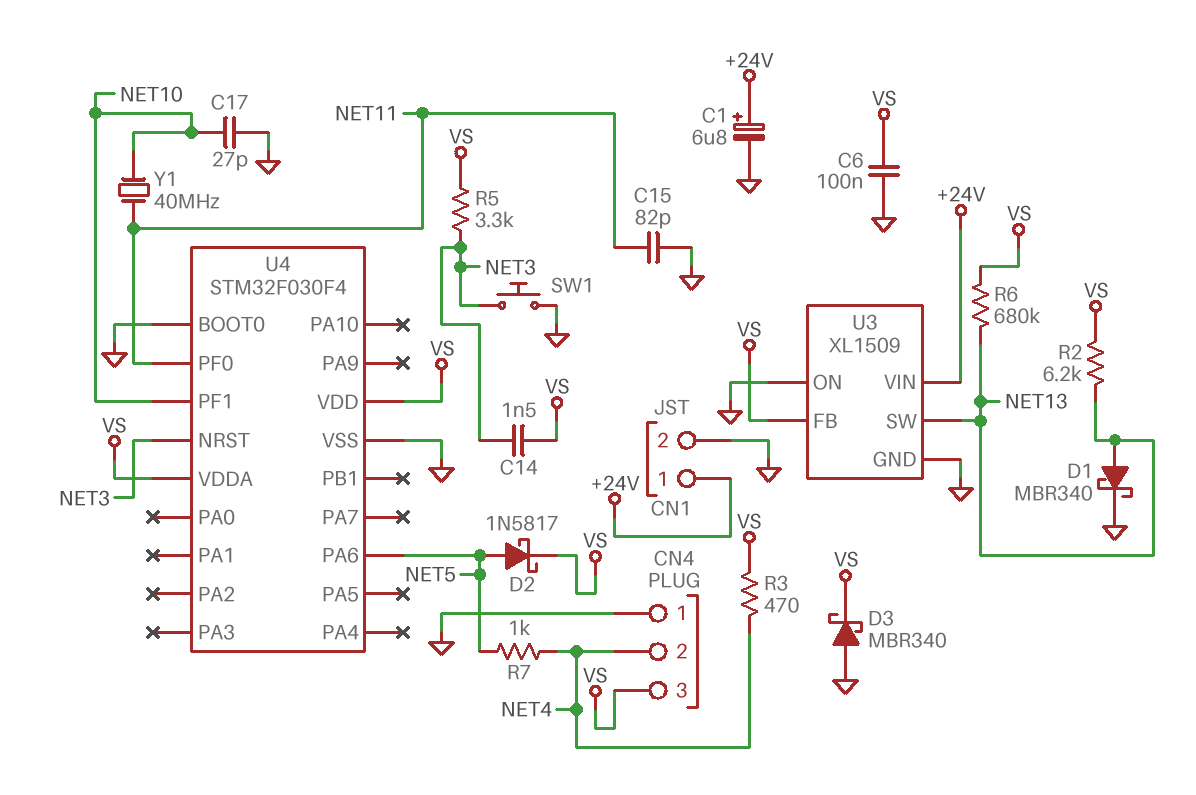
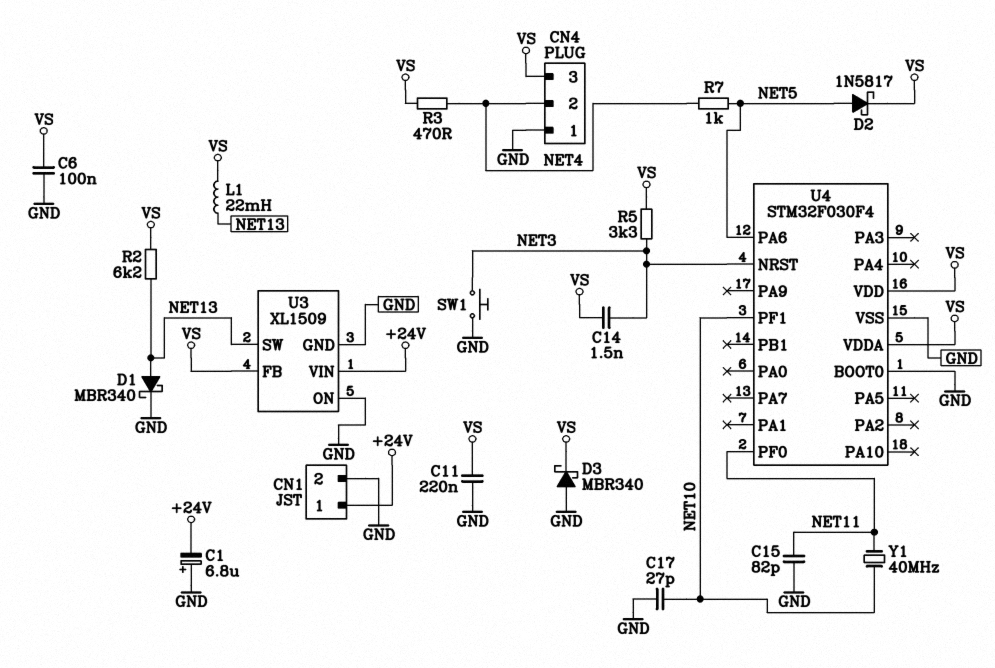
C1: 6.8uF (plus +24V, minus GND) -> 6.8uF (plus GND, minus +24V)
C11: none -> 220nF (GND, VS)
L1: none -> 22mH (NET13, VS)
R6: 680k (NET13, VS) -> none

